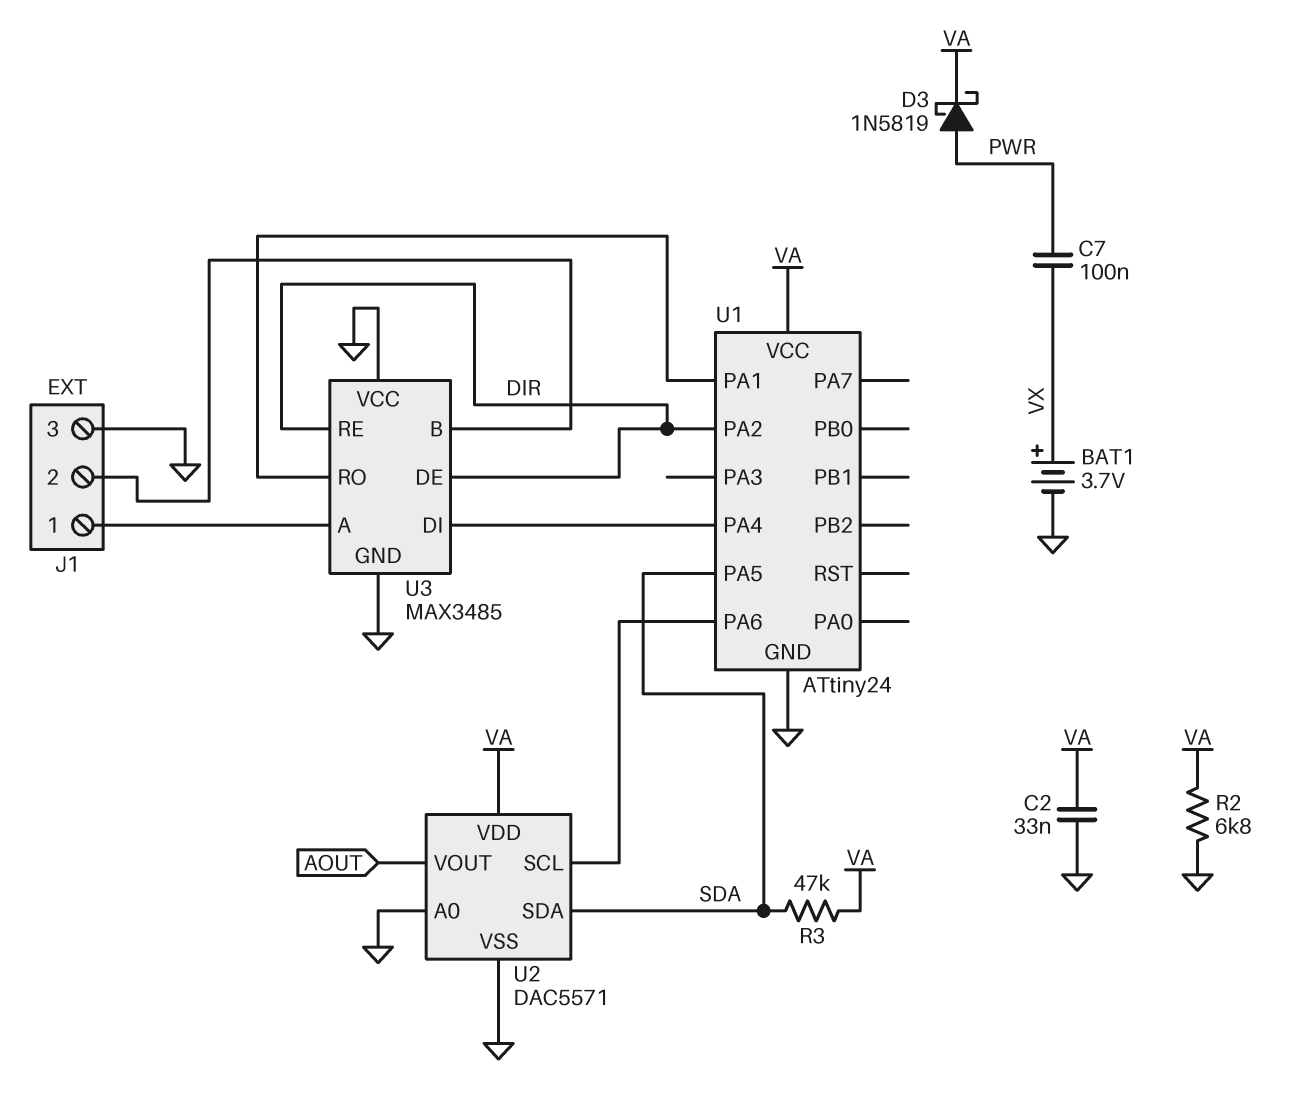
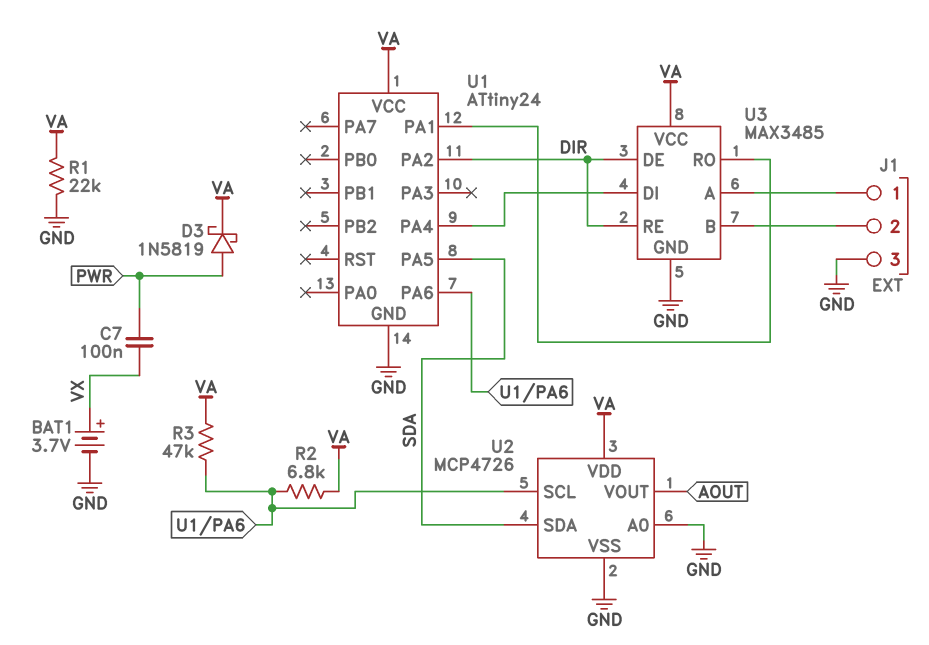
C2: 33nF (GND, VA) -> none
R1: none -> 22k (GND, VA)
R2: 6.8k (GND, VA) -> 6.8k (U1/PA6, VA)
R3: 47k (SDA, VA) -> 47k (U1/PA6, VA)
U2: DAC5571 -> MCP4726
U3 pin VCC: GND -> VA

